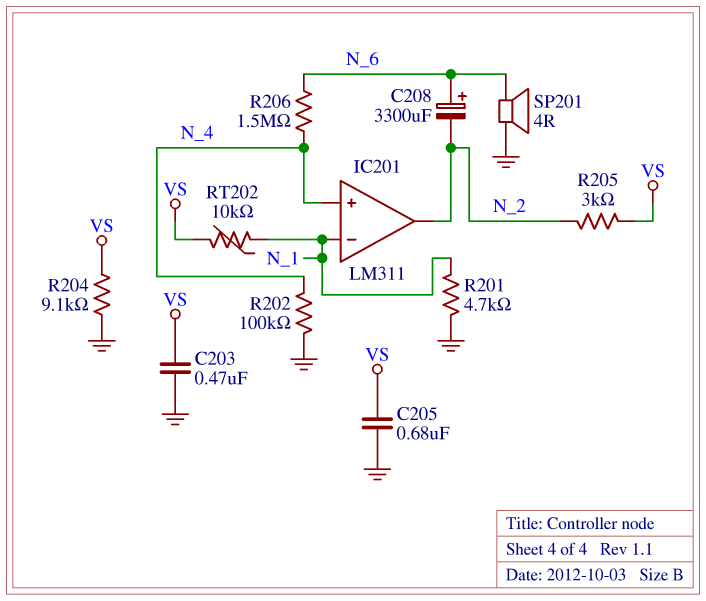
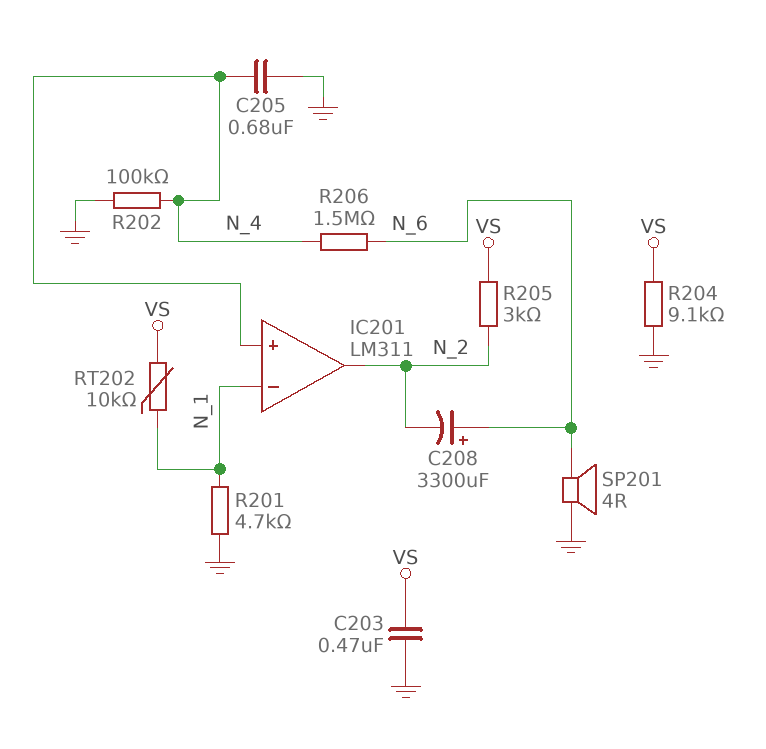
C205: 680nF (GND, VS) -> 680nF (GND, N_4)

